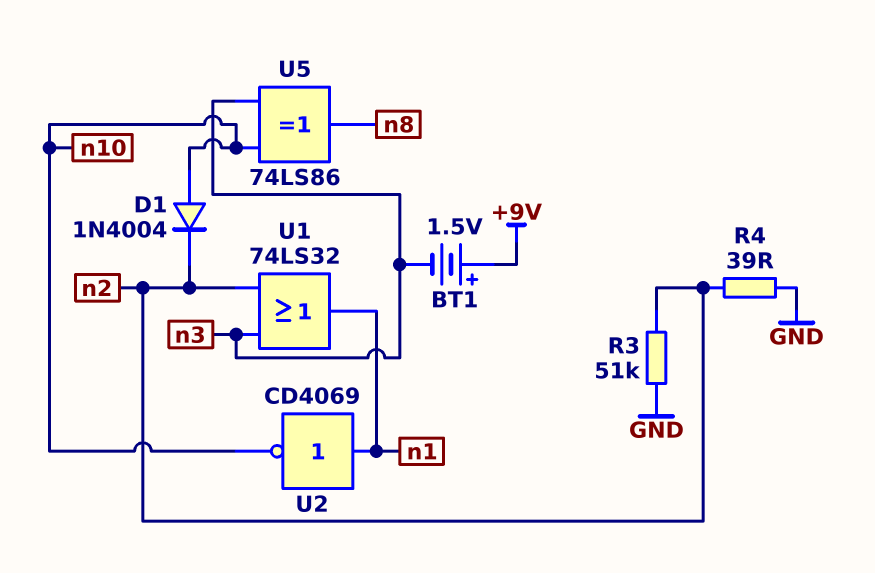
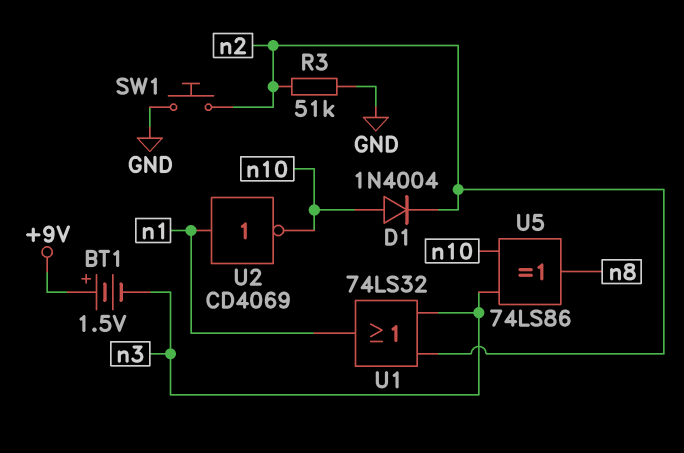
R4: 39 (GND, n2) -> none
SW1: none -> button (GND, n2)

